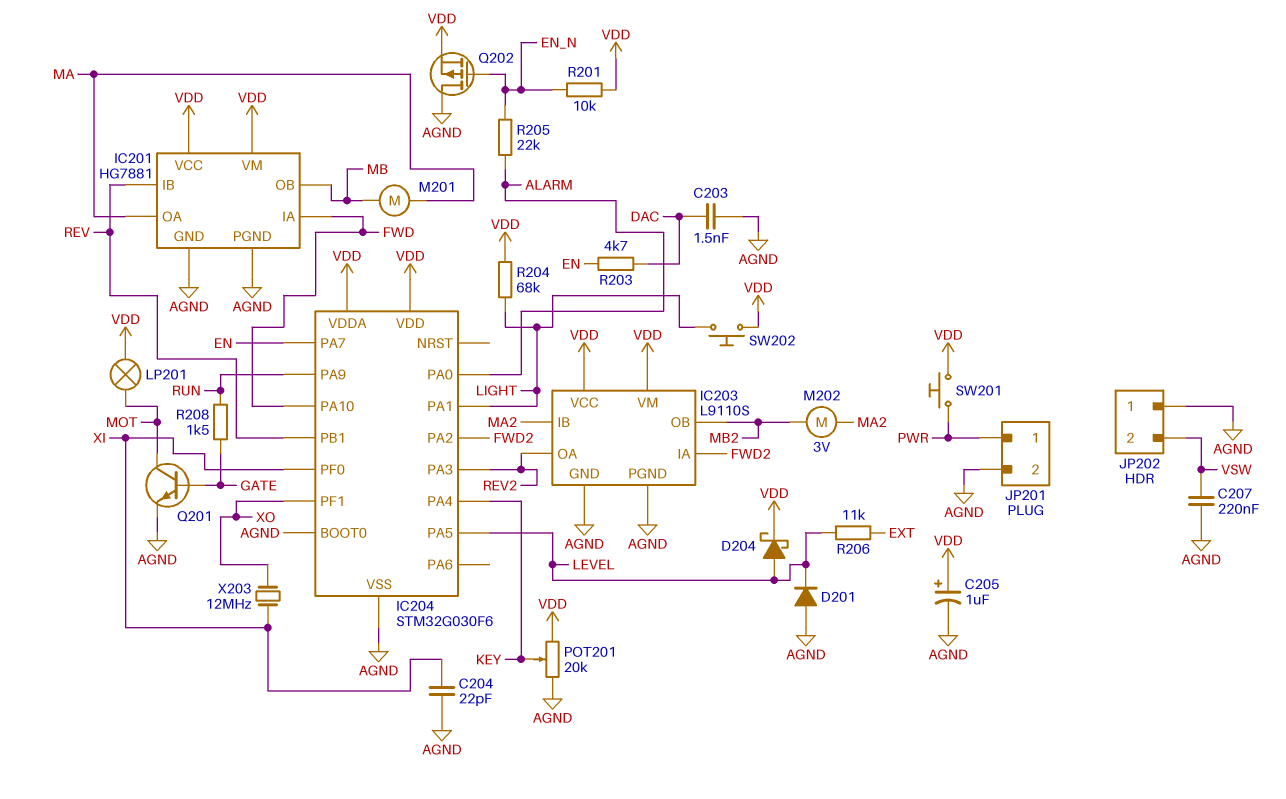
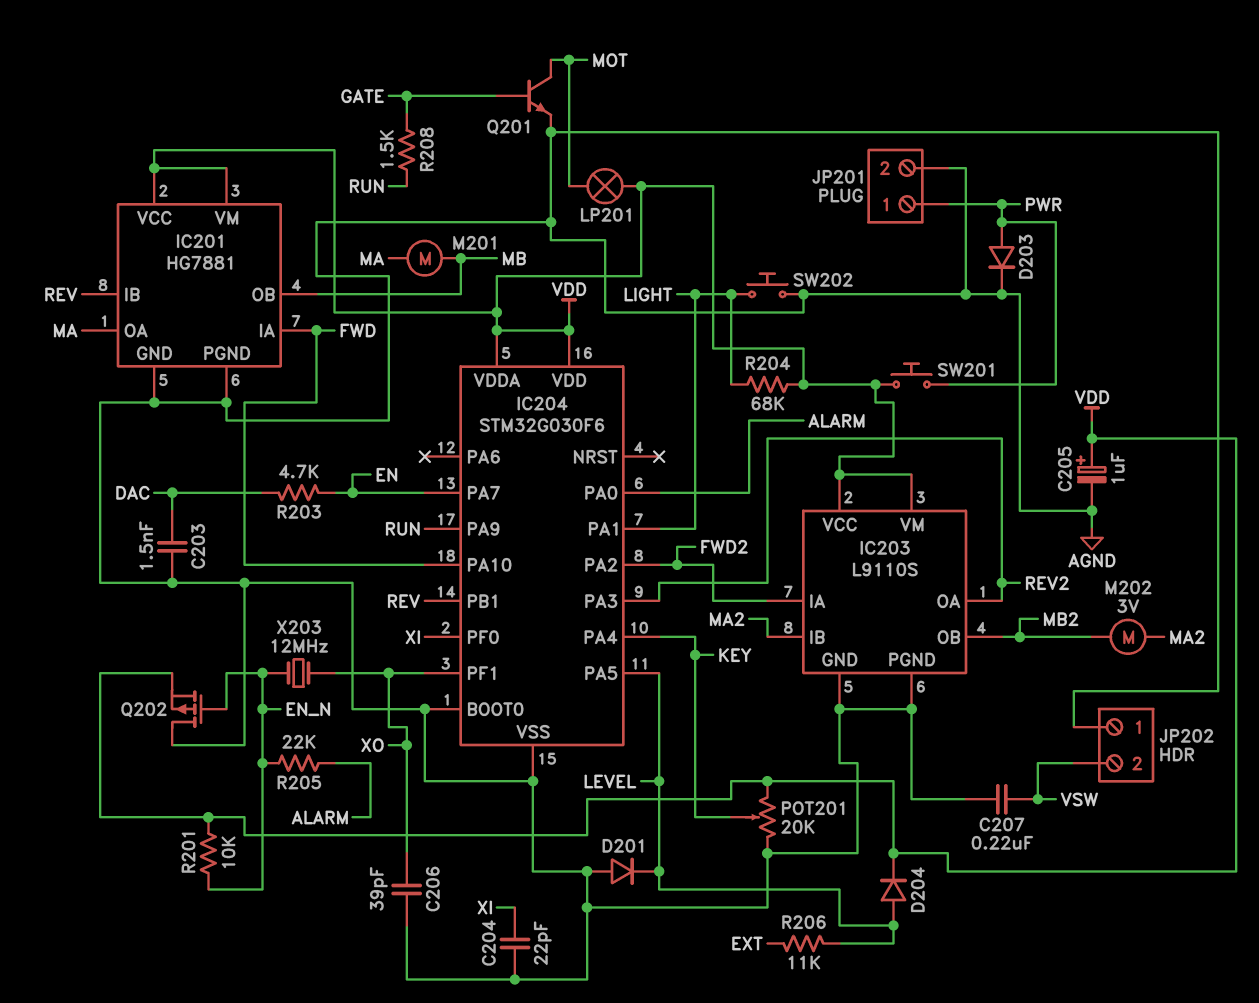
C206: none -> 39pF (AGND, XO)
D203: none -> diode (A PWR, K AGND)
D204: schottky (A LEVEL, K VDD) -> diode (A LEVEL, K VDD)
SW202: button (LIGHT, VDD) -> button (AGND, LIGHT)
X203: 12MHz (XI, XO) -> 12MHz (EN_N, XO)

